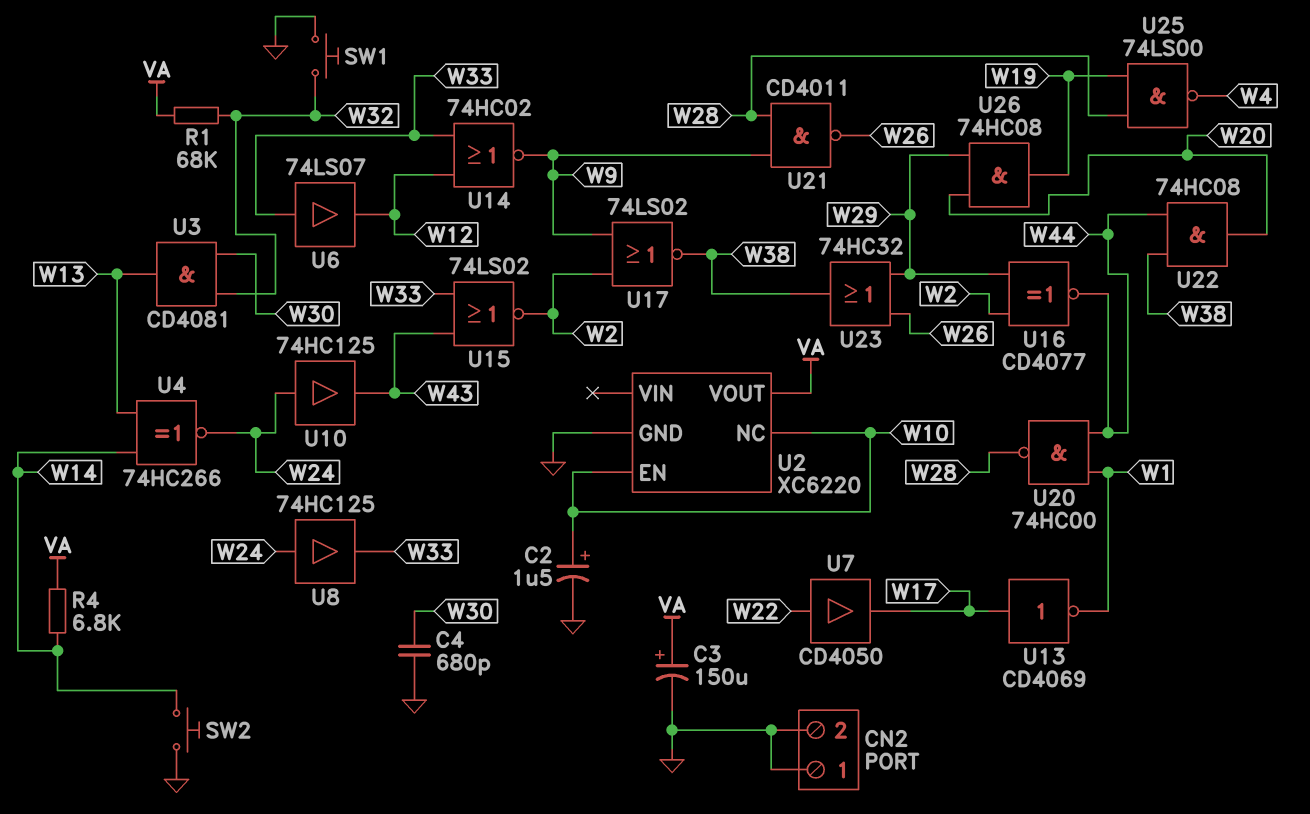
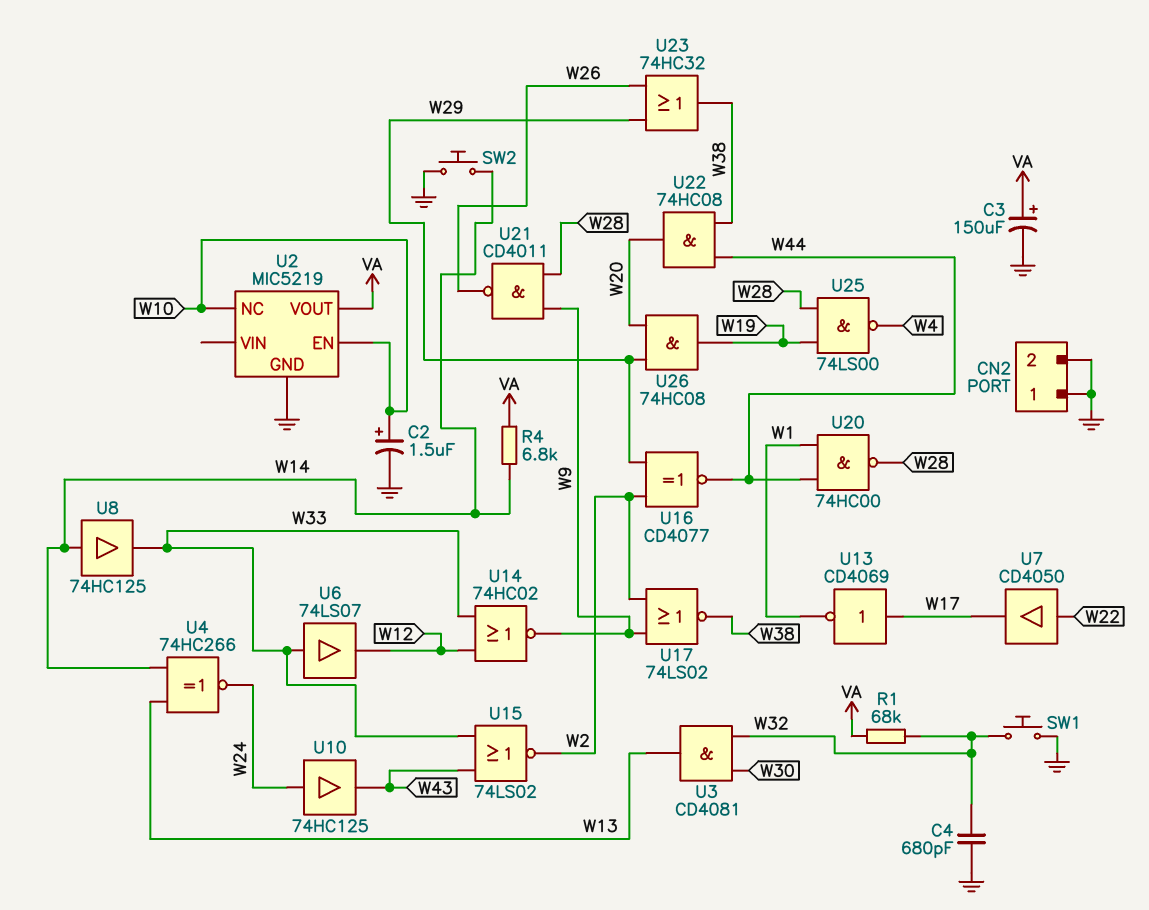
C4: 680pF (GND, W30) -> 680pF (GND, W32)
U2: XC6220 -> MIC5219
U8: buffer 74HC125 (in W24, out W33) -> buffer 74HC125 (in W14, out W33)

